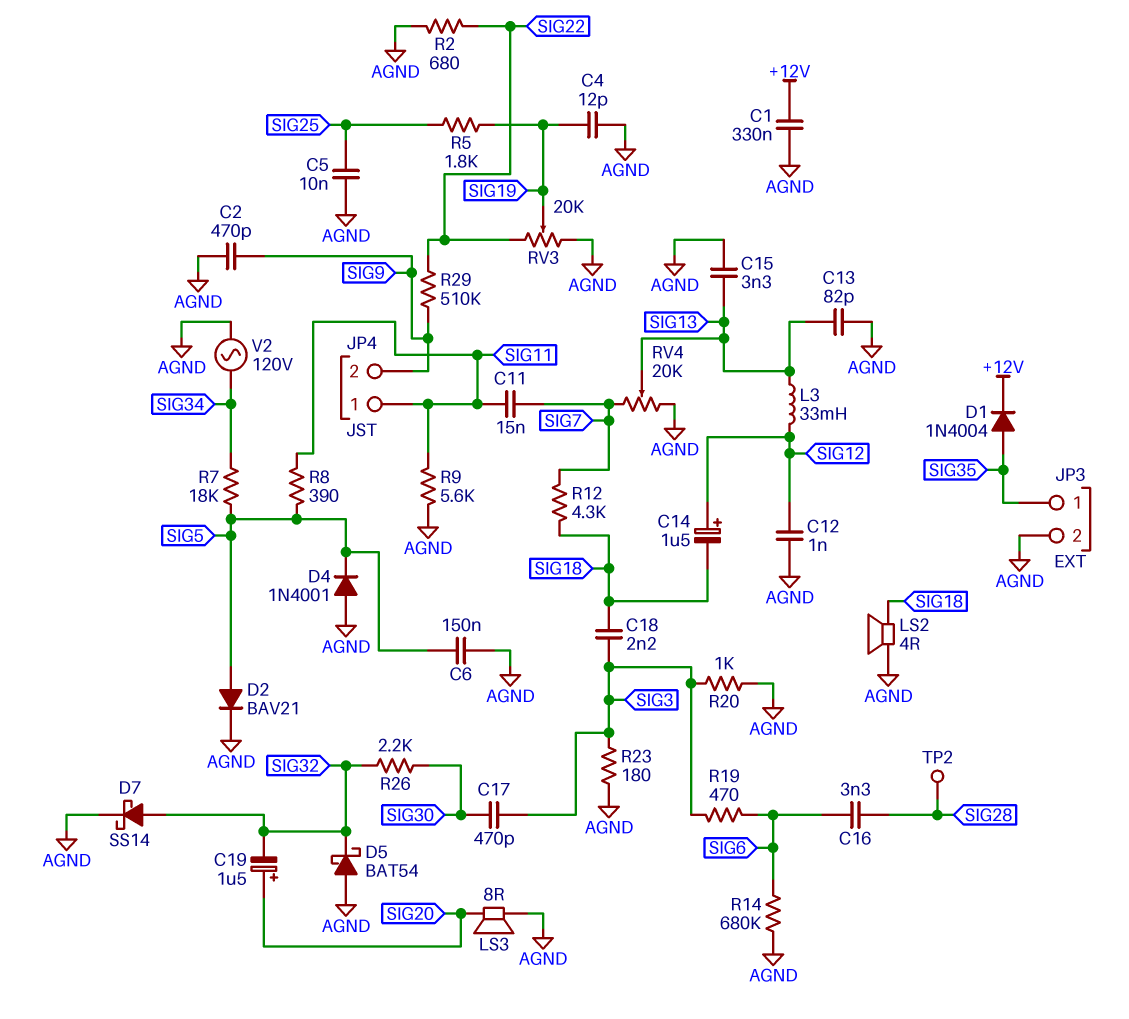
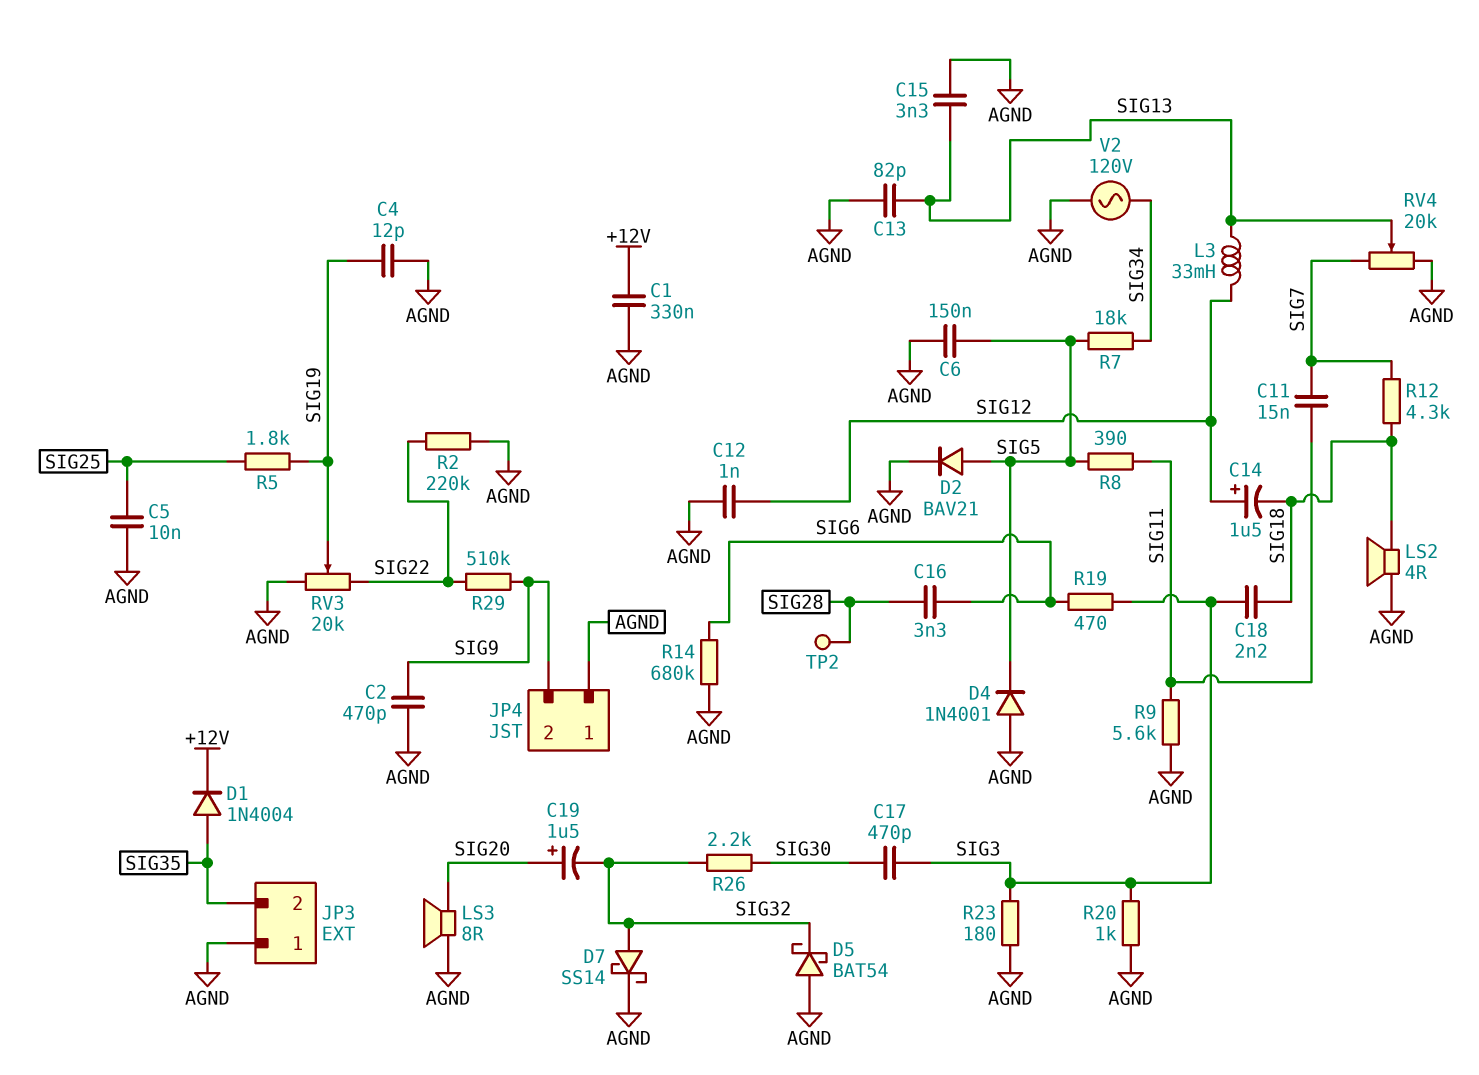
JP3 pin 1: SIG35 -> AGND
JP3 pin 2: AGND -> SIG35
JP4 pin 1: SIG11 -> AGND
R2: 680 (AGND, SIG22) -> 220k (AGND, SIG22)

